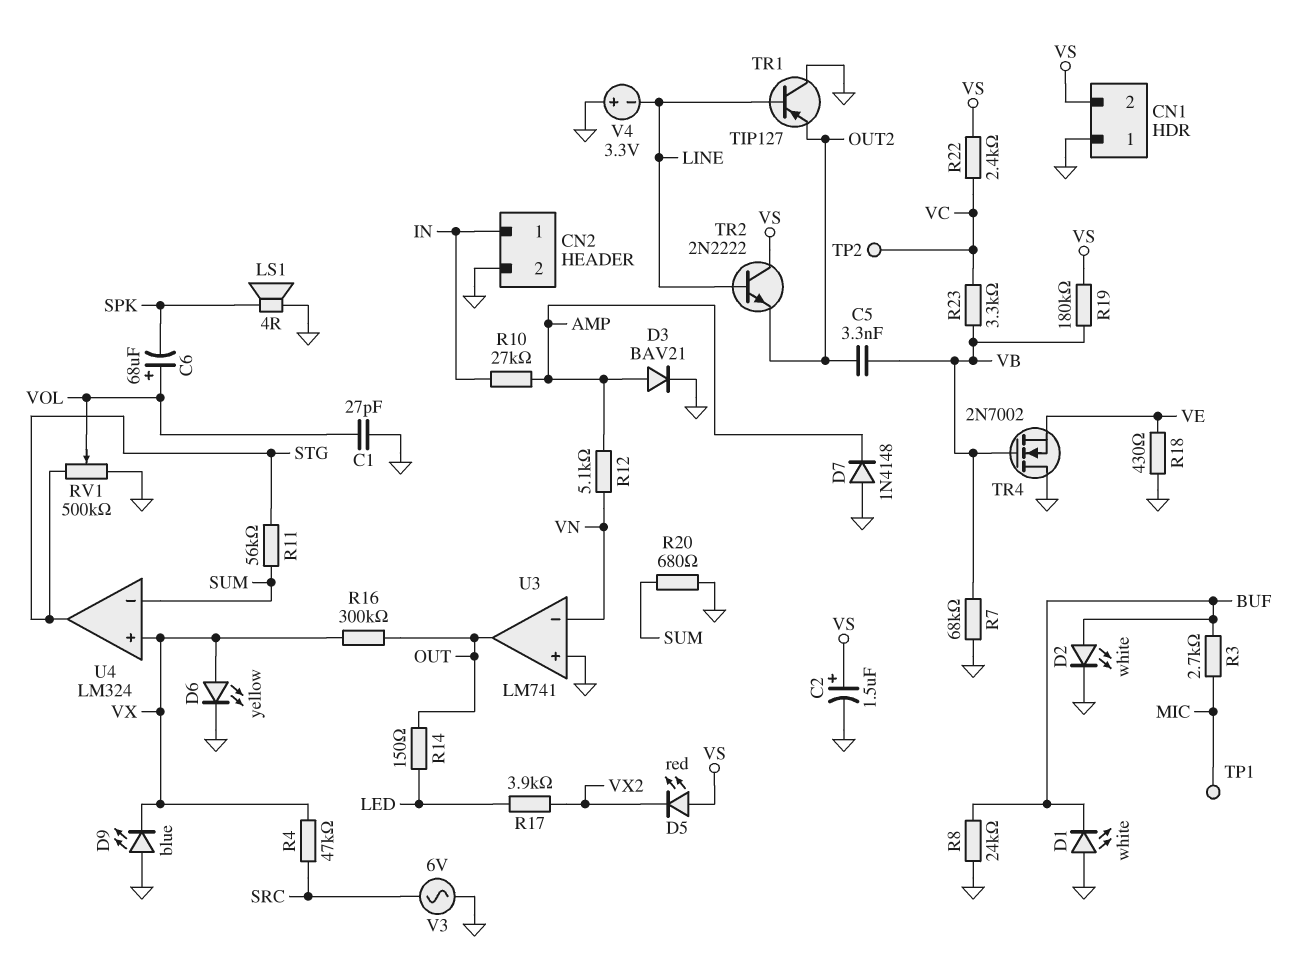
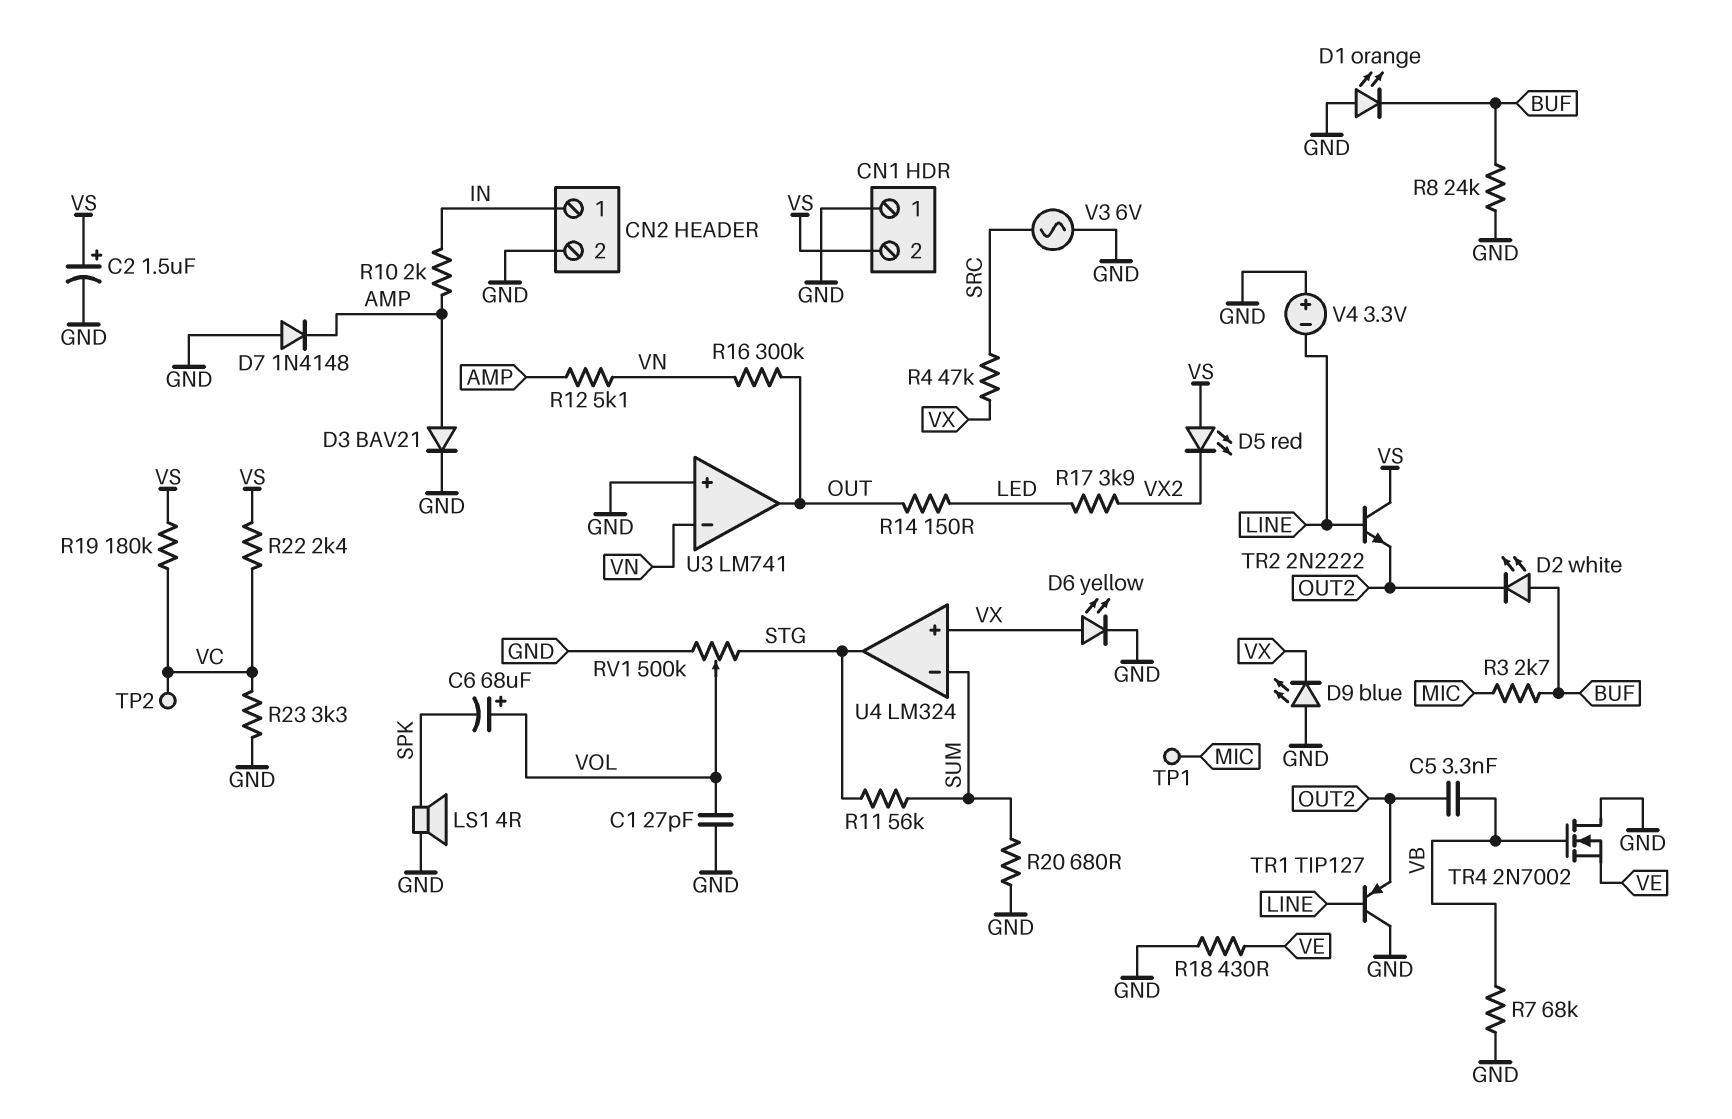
D1: LED white (A GND, K BUF) -> LED orange (A GND, K BUF)
D2: LED white (A BUF, K GND) -> LED white (A BUF, K OUT2)
R10: 27k (AMP, IN) -> 2k (AMP, IN)
R16: 300k (OUT, VX) -> 300k (OUT, VN)
R19: 180k (VB, VS) -> 180k (VC, VS)
R23: 3.3k (VB, VC) -> 3.3k (GND, VC)

